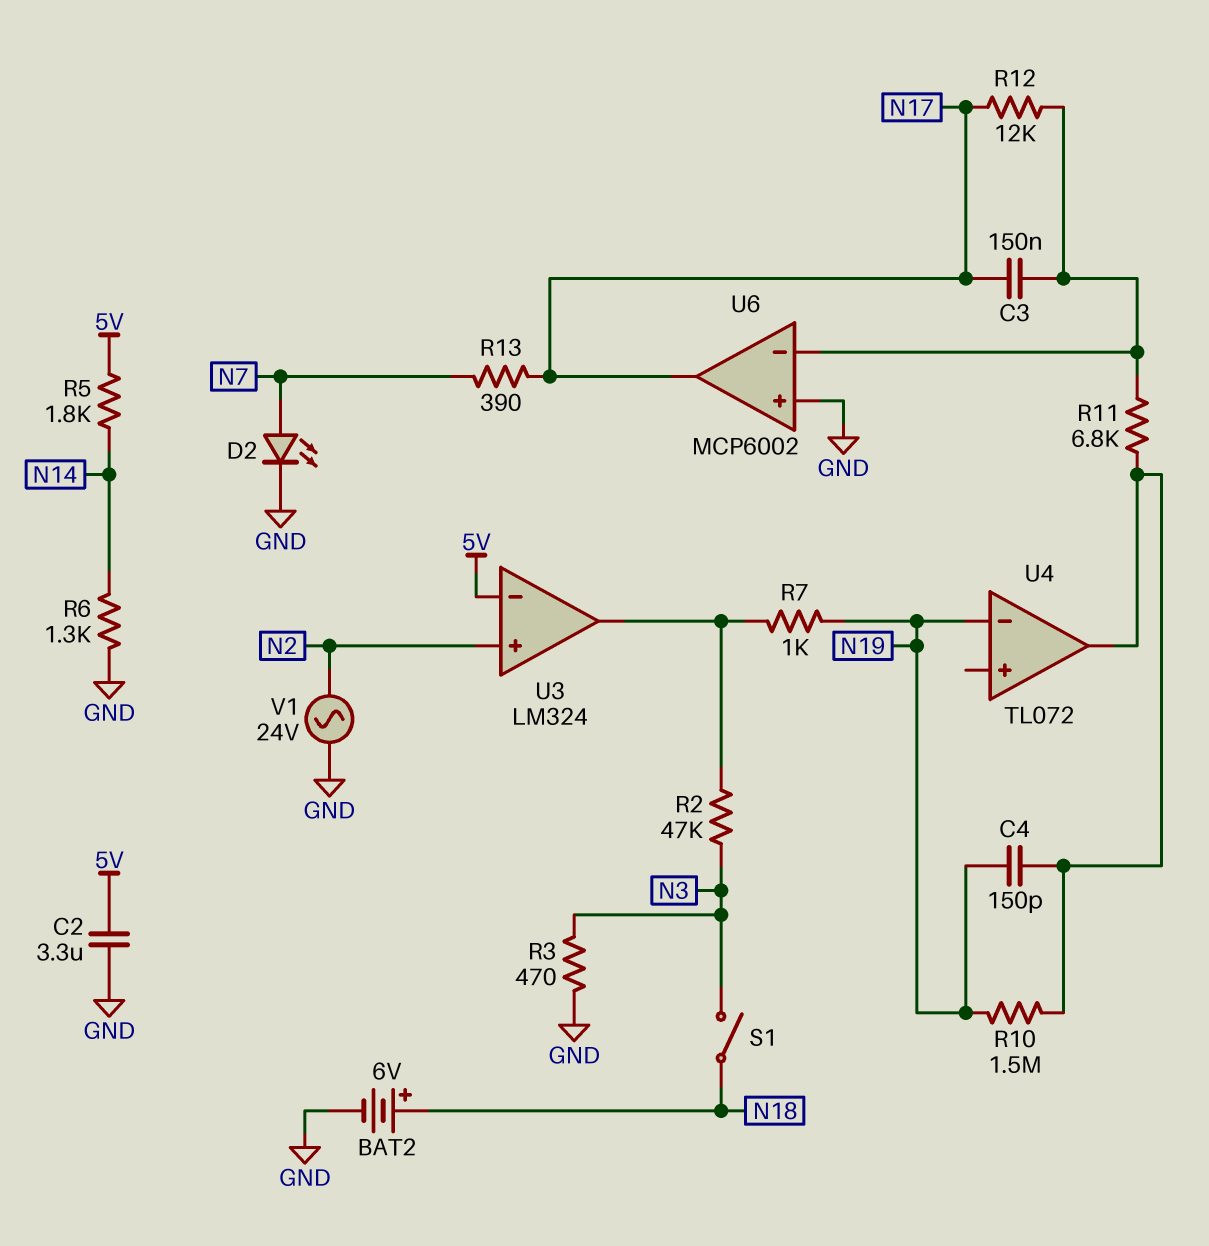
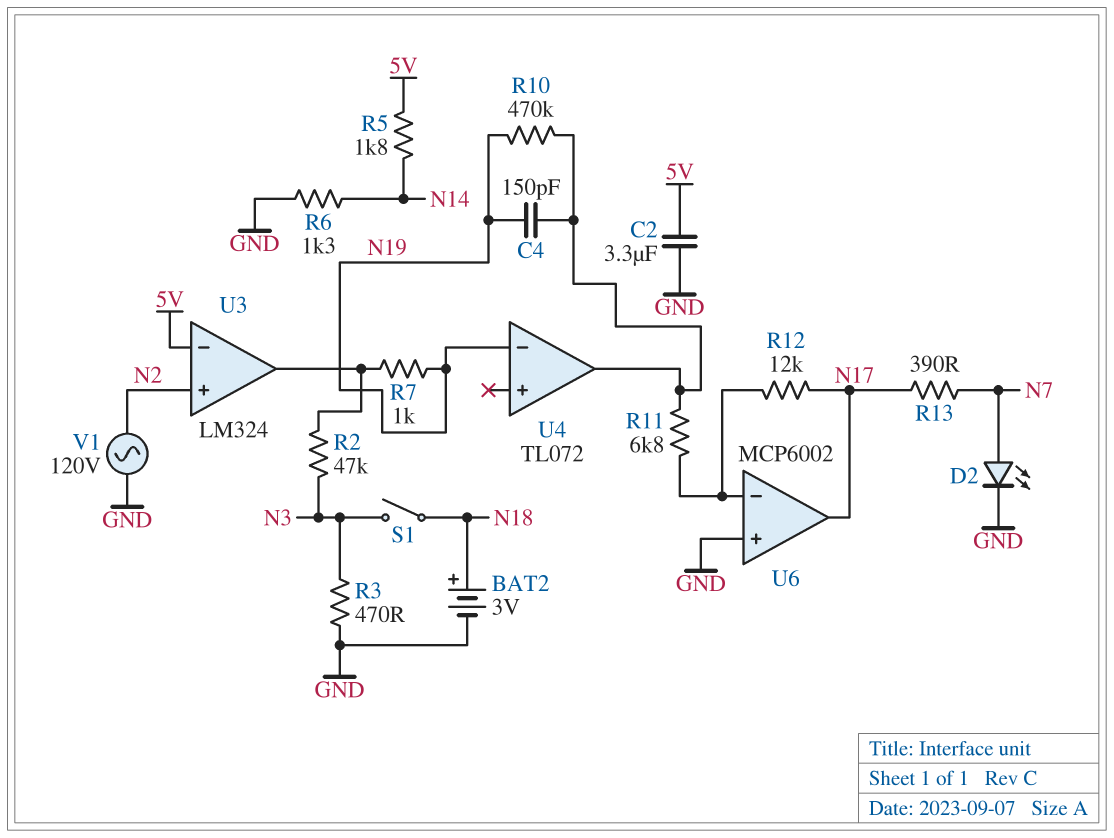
BAT2: 6V (plus N18, minus GND) -> 3V (plus N18, minus GND)
C3: 150nF (N17, U6/in-) -> none
R10: 1.5M (N19, U4/out) -> 470k (N19, U4/out)
V1: AC 24V (GND, N2) -> AC 120V (GND, N2)

